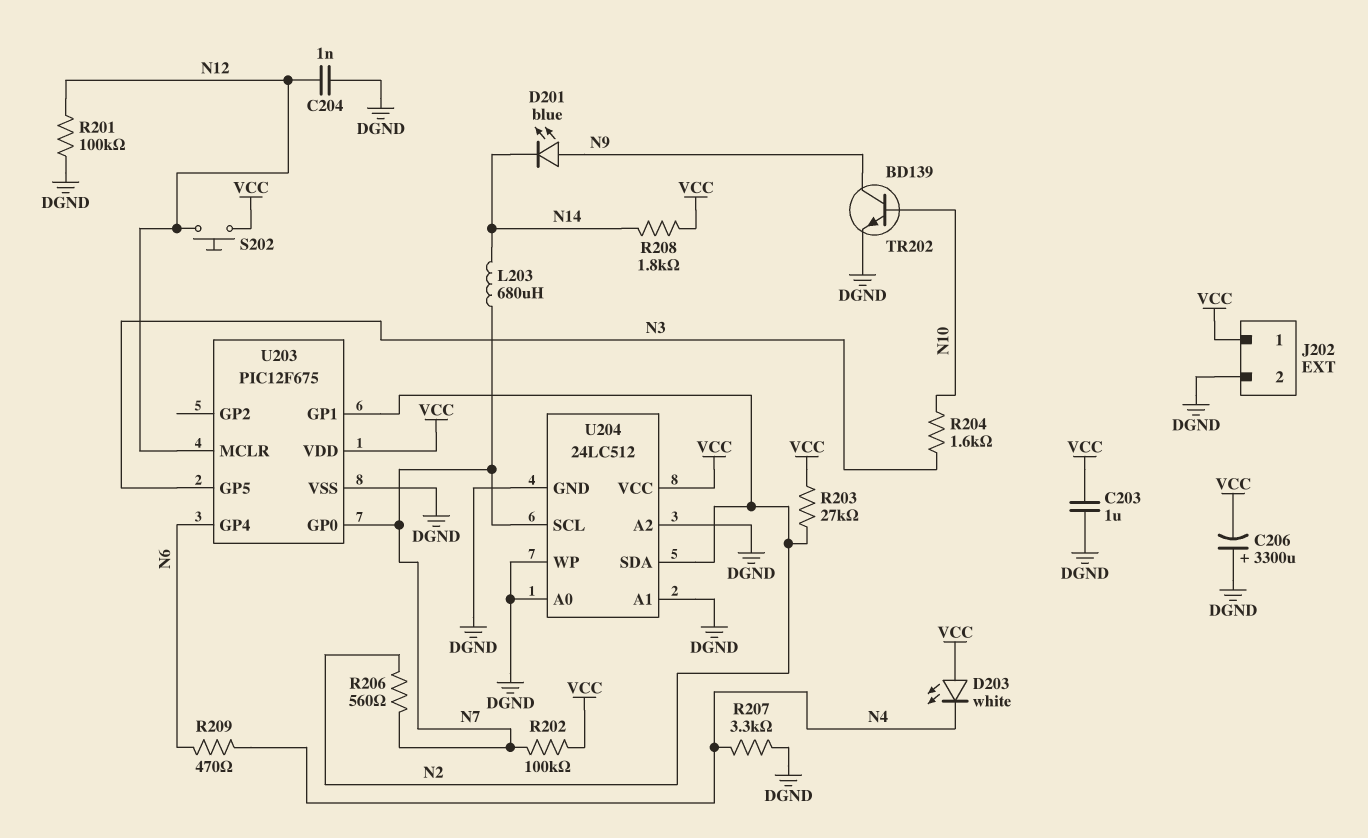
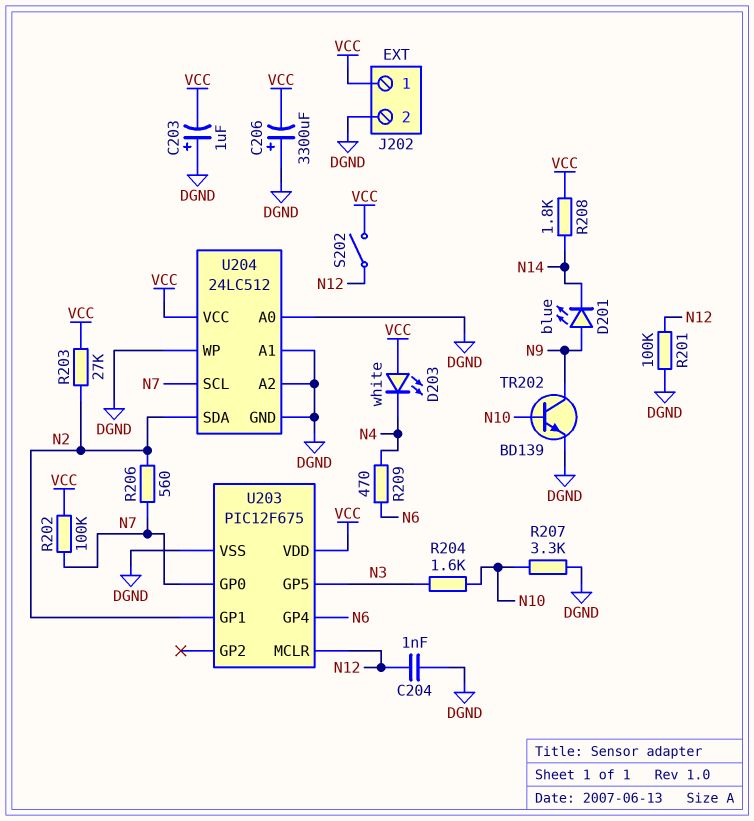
C203: 1uF (DGND, VCC) -> 1uF (plus DGND, minus VCC)
L203: 680uH (N7, N14) -> none
R207: 3.3k (DGND, N4) -> 3.3k (DGND, N10)
S202: button (N12, VCC) -> switch (N12, VCC)

